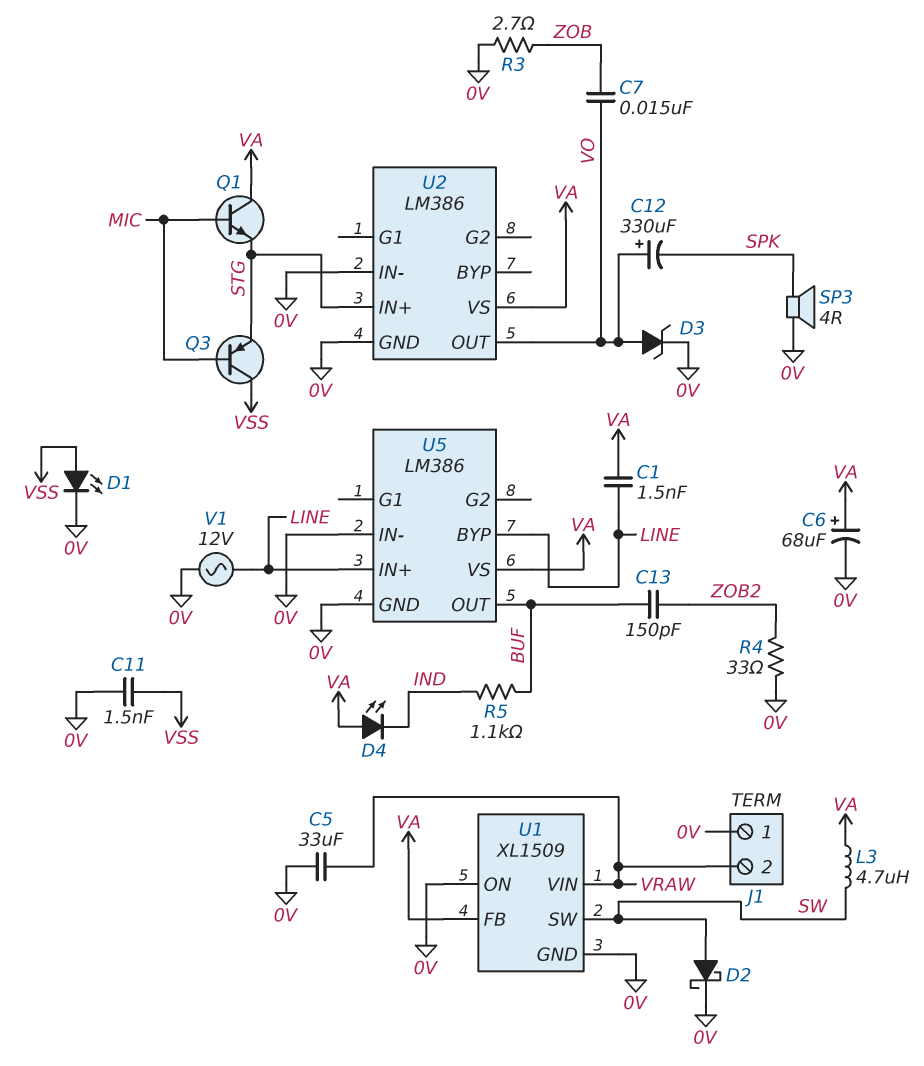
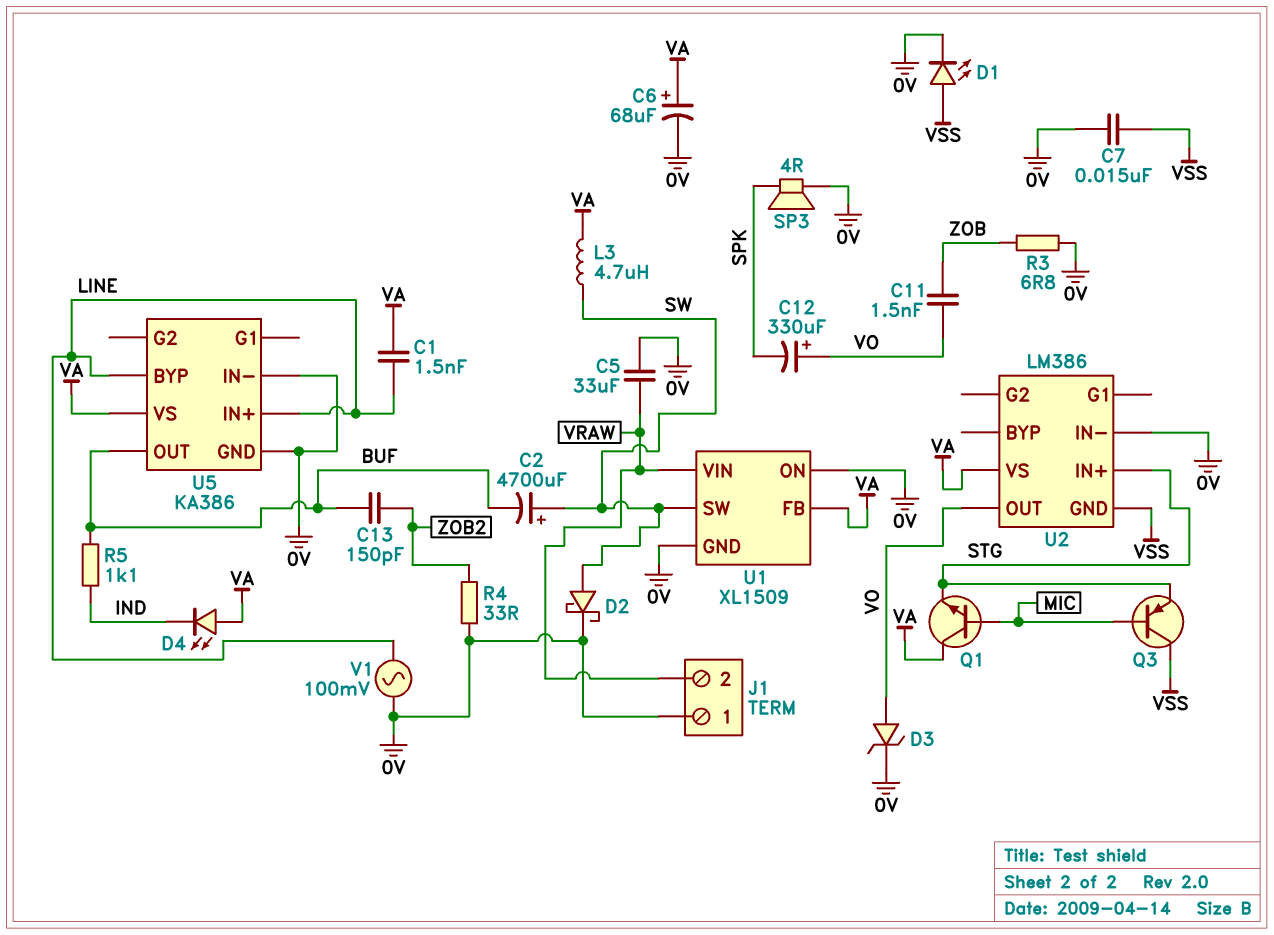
C2: none -> 4700uF (plus SW, minus BUF)
C7: 15nF (VO, ZOB) -> 15nF (0V, VSS)
C11: 1.5nF (0V, VSS) -> 1.5nF (VO, ZOB)
R3: 2.7 (0V, ZOB) -> 6.8 (0V, ZOB)
U2 pin GND: 0V -> VSS
U5: LM386 -> KA386
V1: AC 12V (0V, LINE) -> AC 100mV (0V, LINE)

